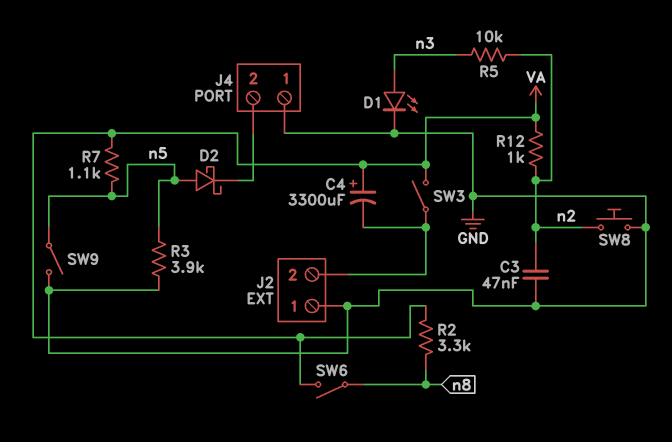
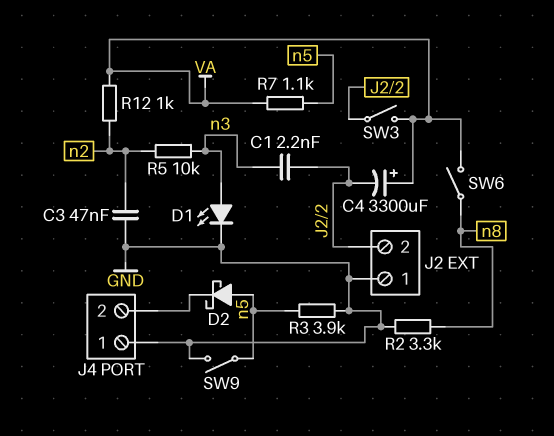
C1: none -> 2.2nF (J2/2, n3)
R2: 3.3k (VA, n8) -> 3.3k (GND, n8)
SW8: button (GND, n2) -> none

